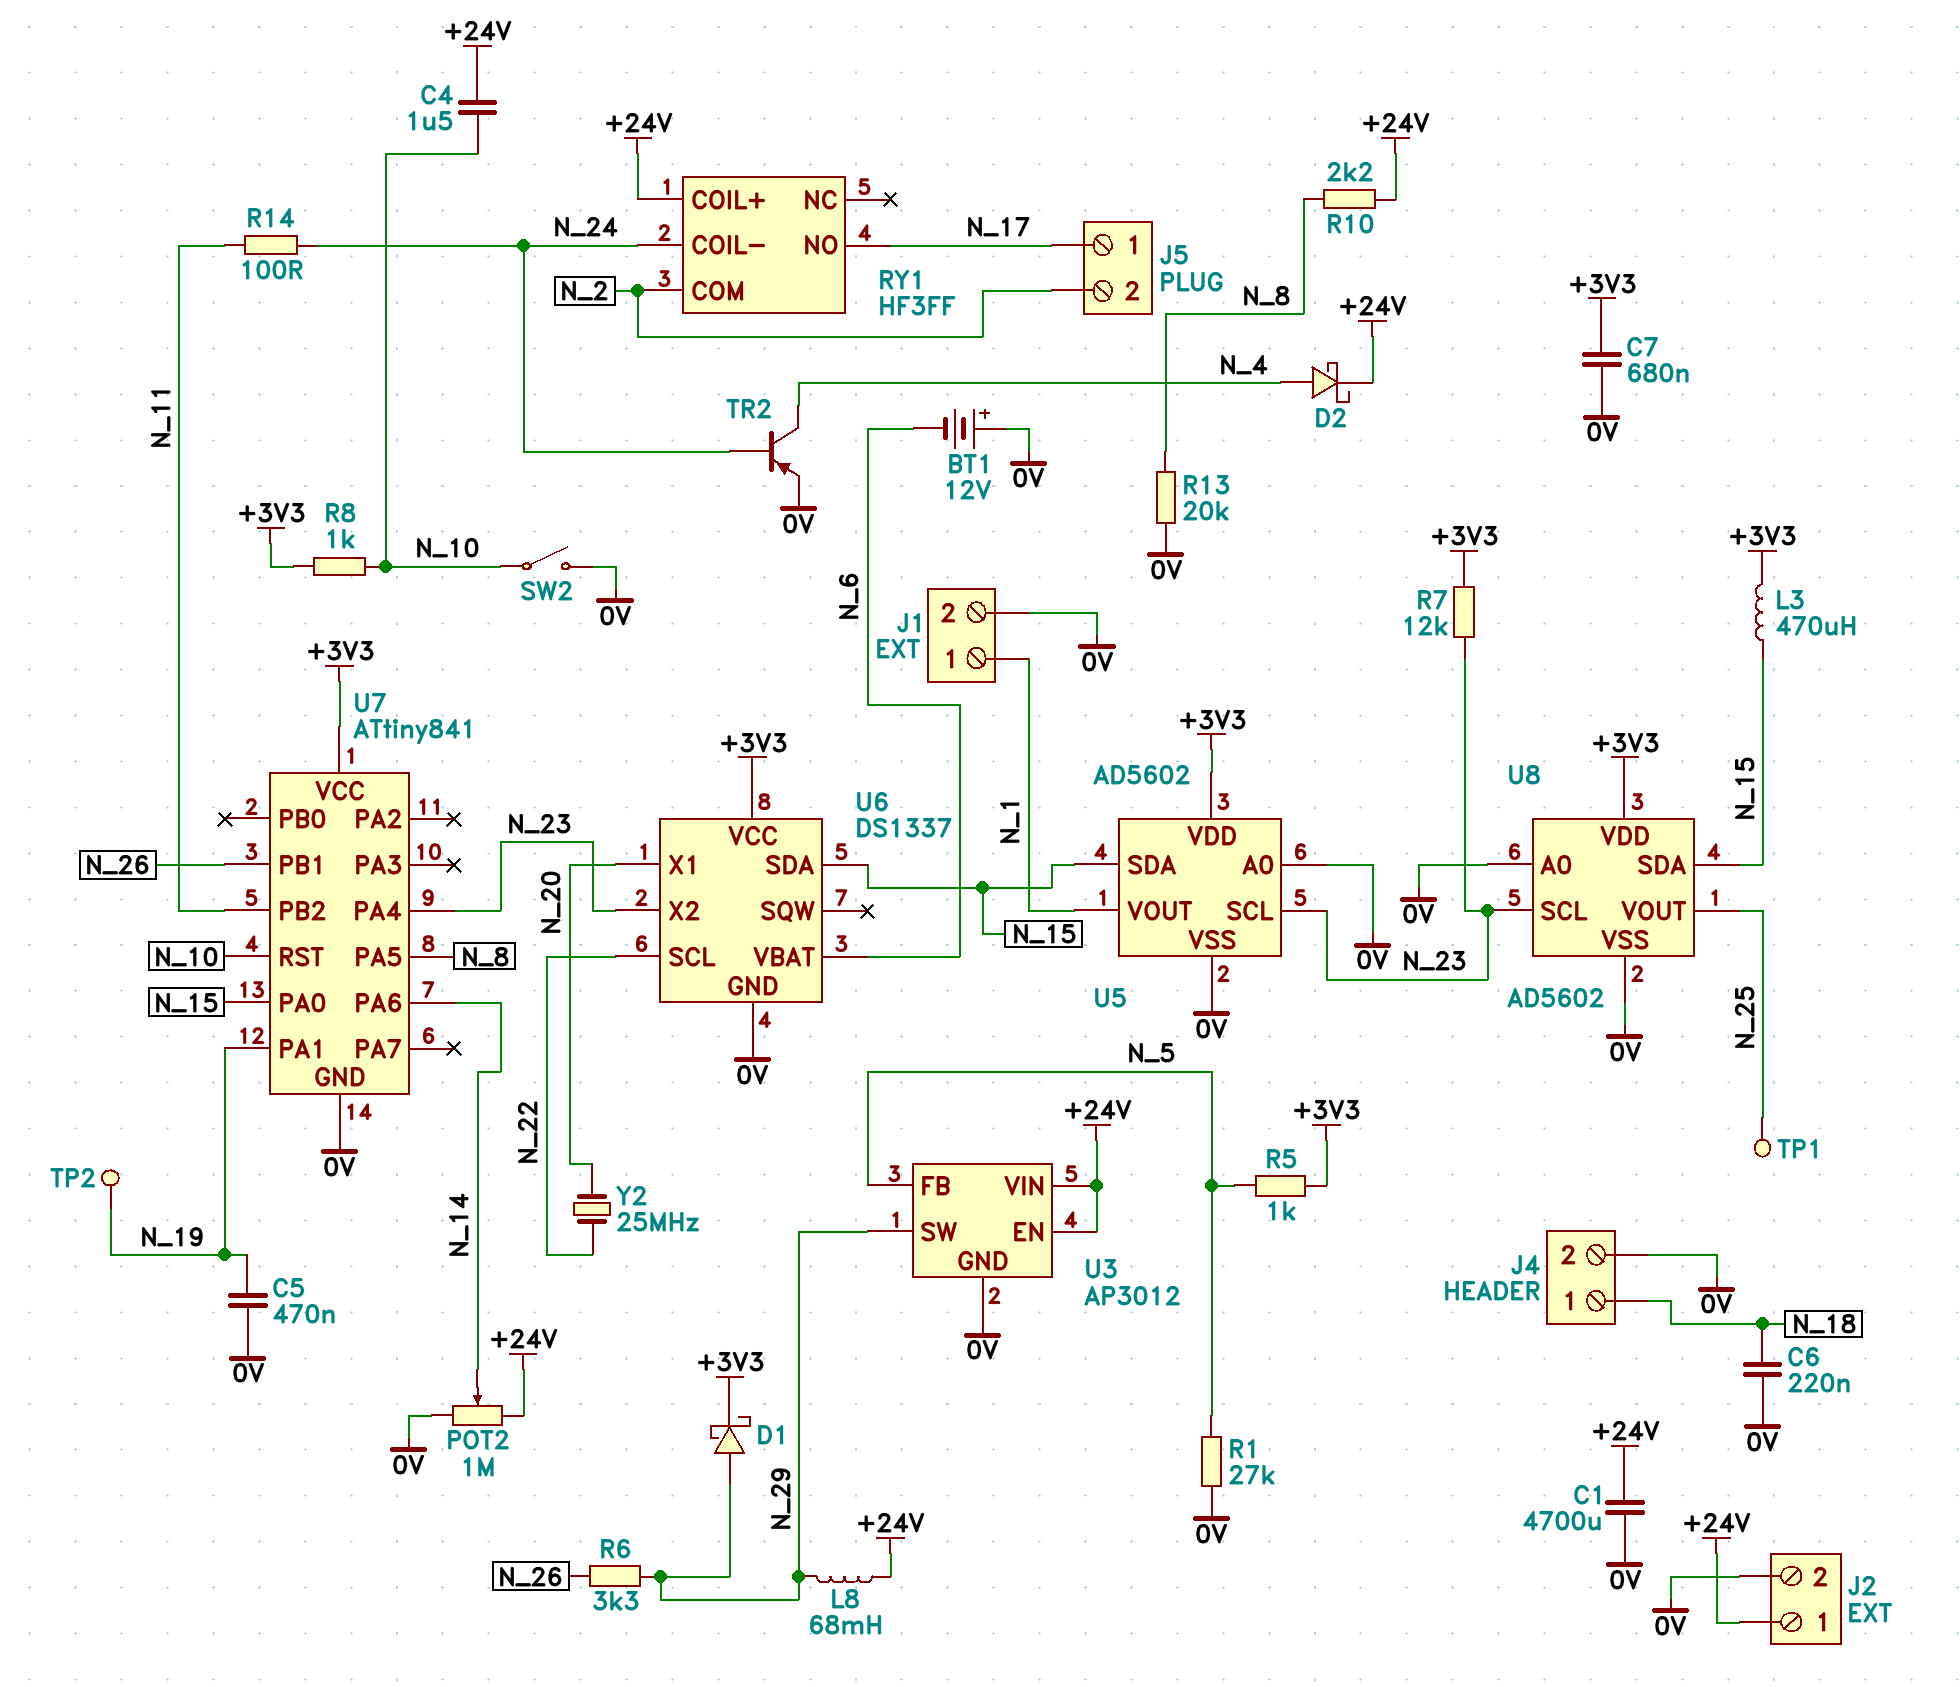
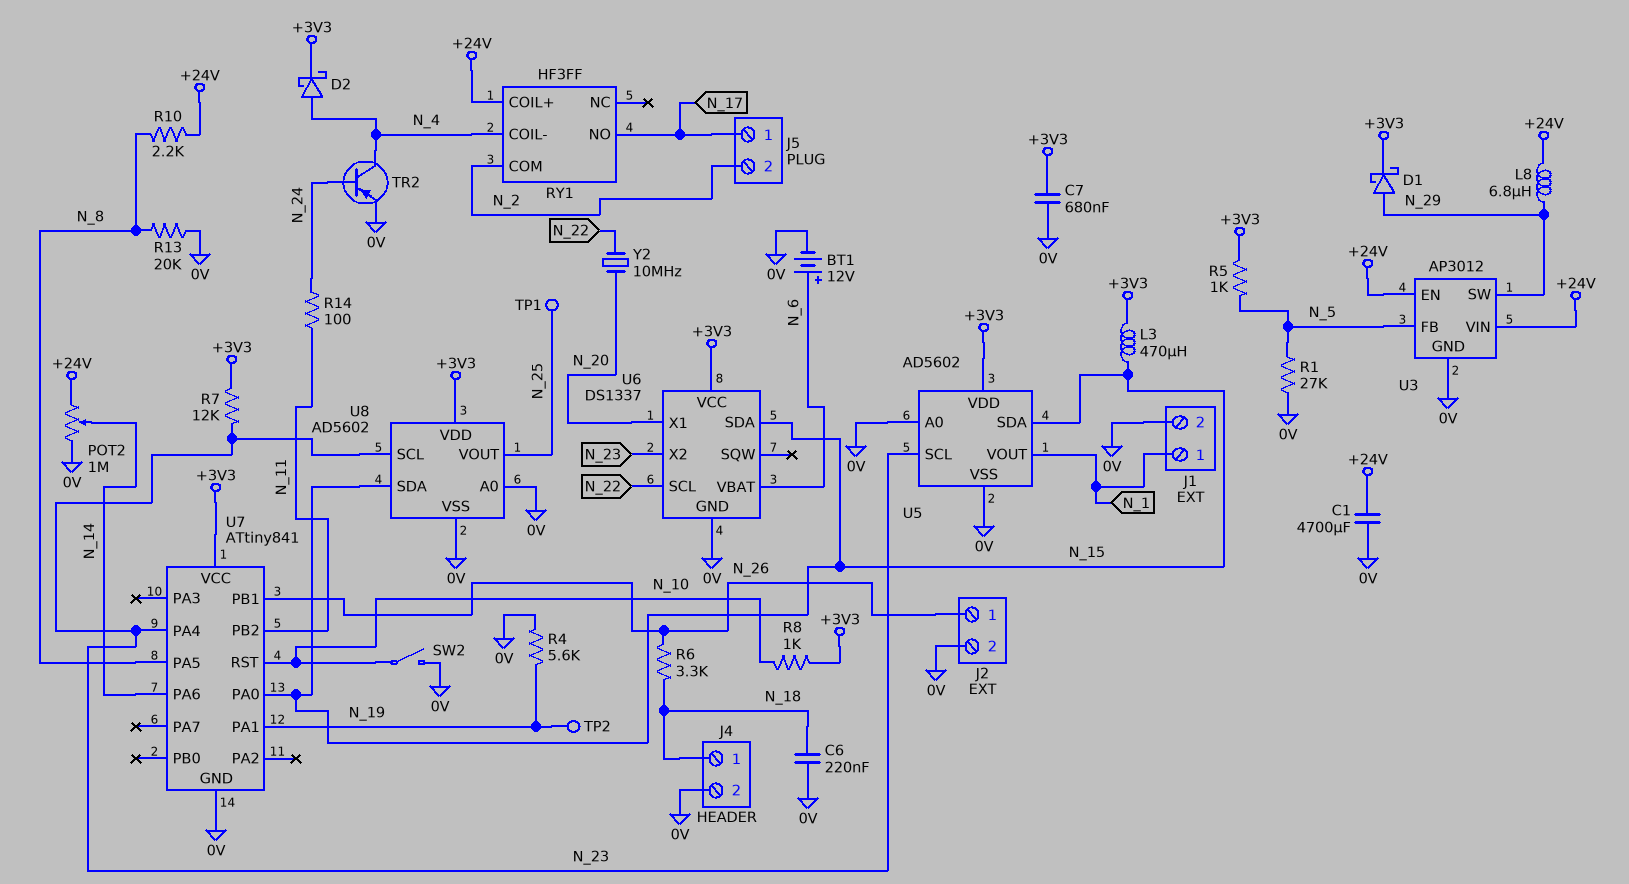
BT1: 12V (plus 0V, minus N_6) -> 12V (plus N_6, minus 0V)
C4: 1.5uF (+24V, N_10) -> none
C5: 470nF (0V, N_19) -> none
D2: schottky (A N_4, K +24V) -> schottky (A N_4, K +3V3)
J2 pin 1: +24V -> N_26
L8: 68mH (+24V, N_29) -> 6.8uH (+24V, N_29)
R4: none -> 5.6k (0V, N_19)
R6: 3.3k (N_26, N_29) -> 3.3k (N_18, N_26)
RY1 pin COIL-: N_24 -> N_4
Y2: 25MHz (N_20, N_22) -> 10MHz (N_20, N_22)

